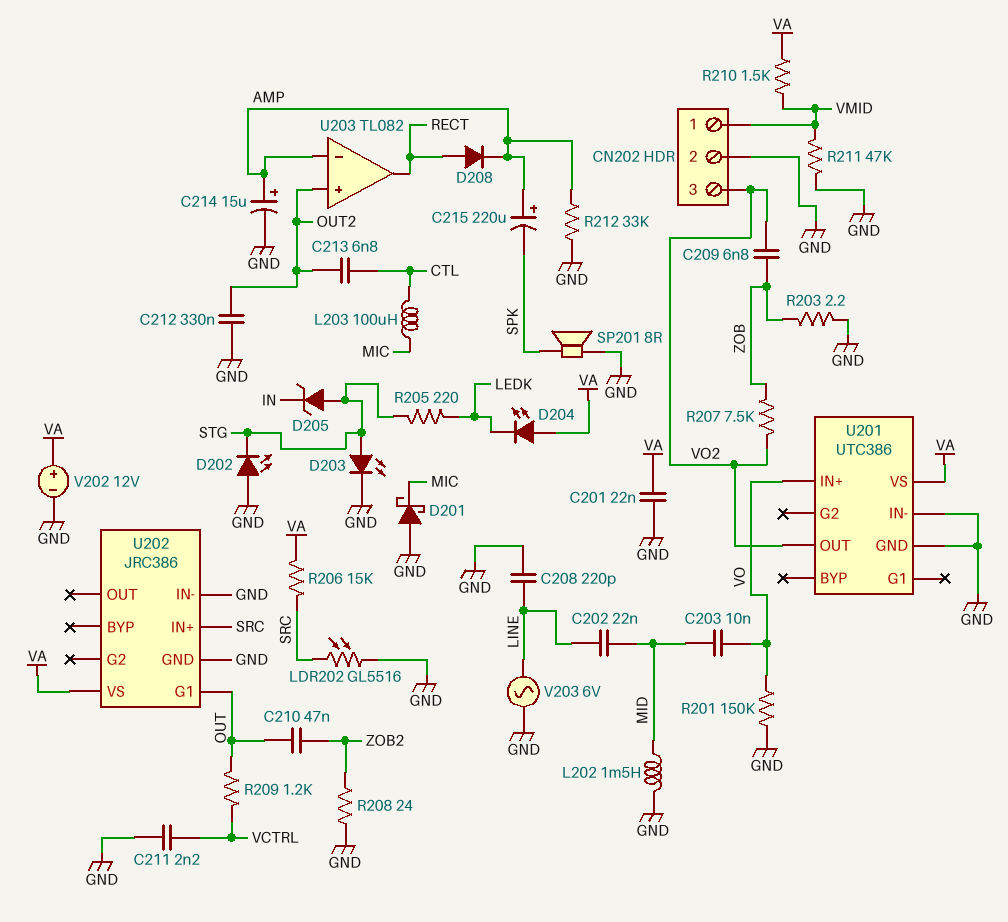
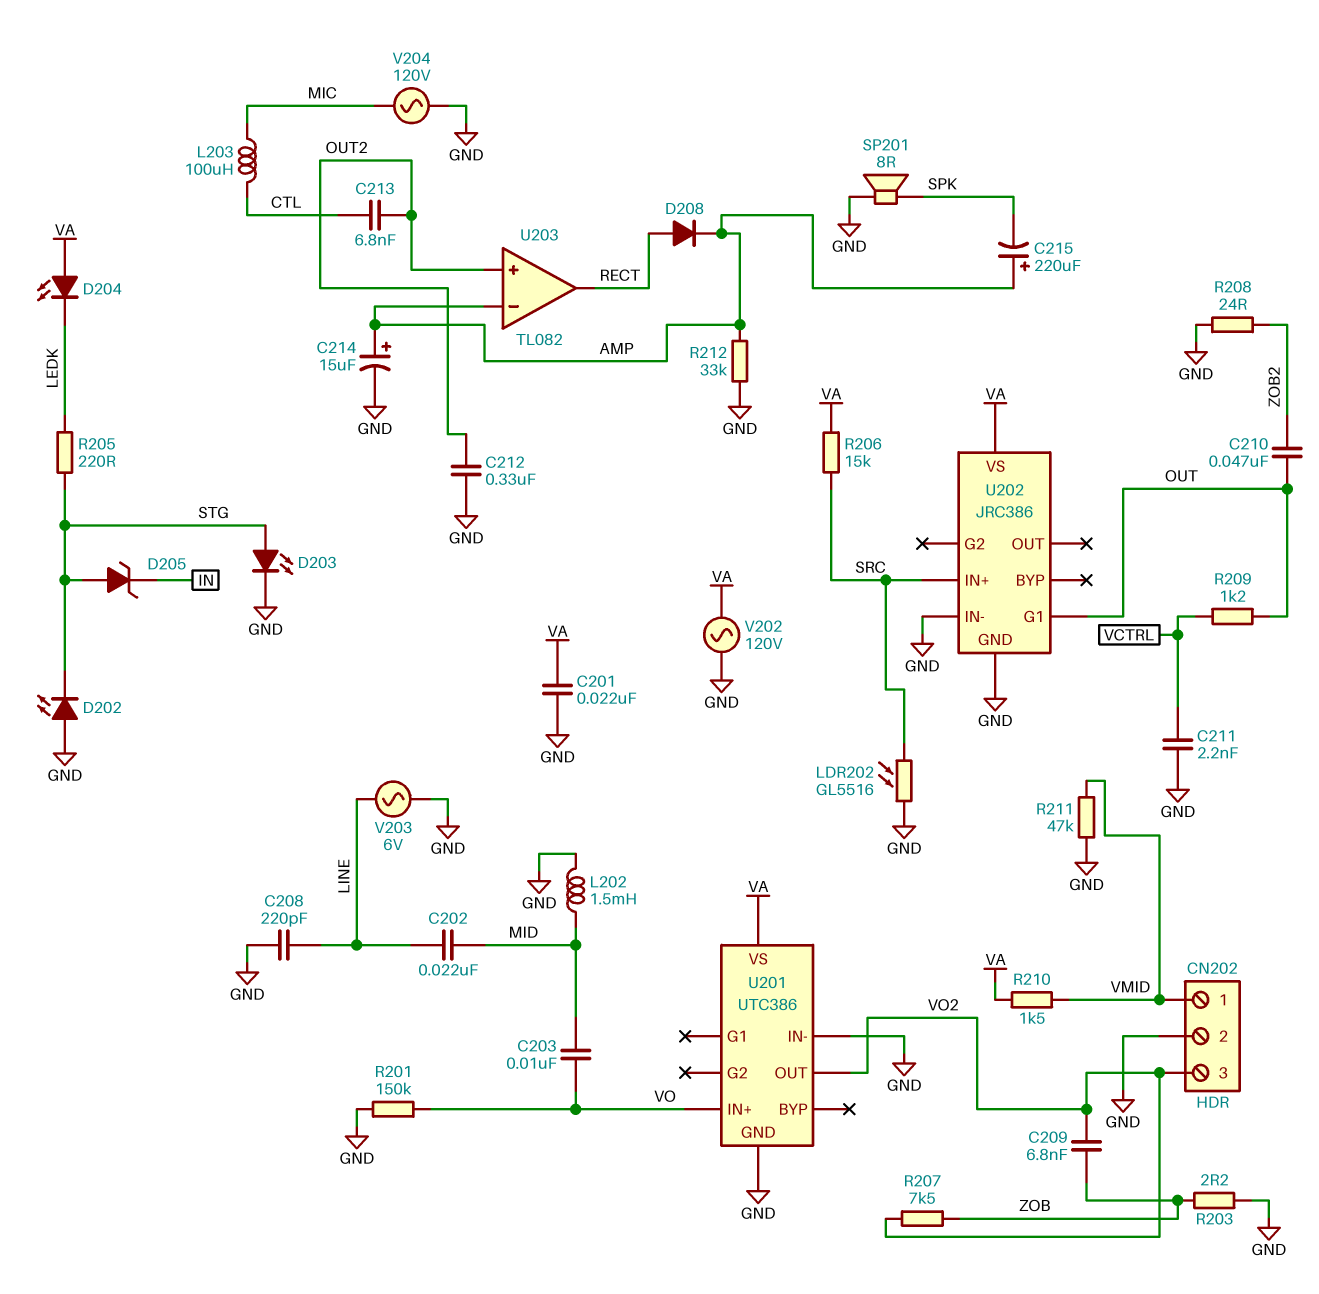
D201: schottky (A GND, K MIC) -> none
V202: 12V (plus VA, minus GND) -> AC 120V (GND, VA)
V204: none -> AC 120V (GND, MIC)

